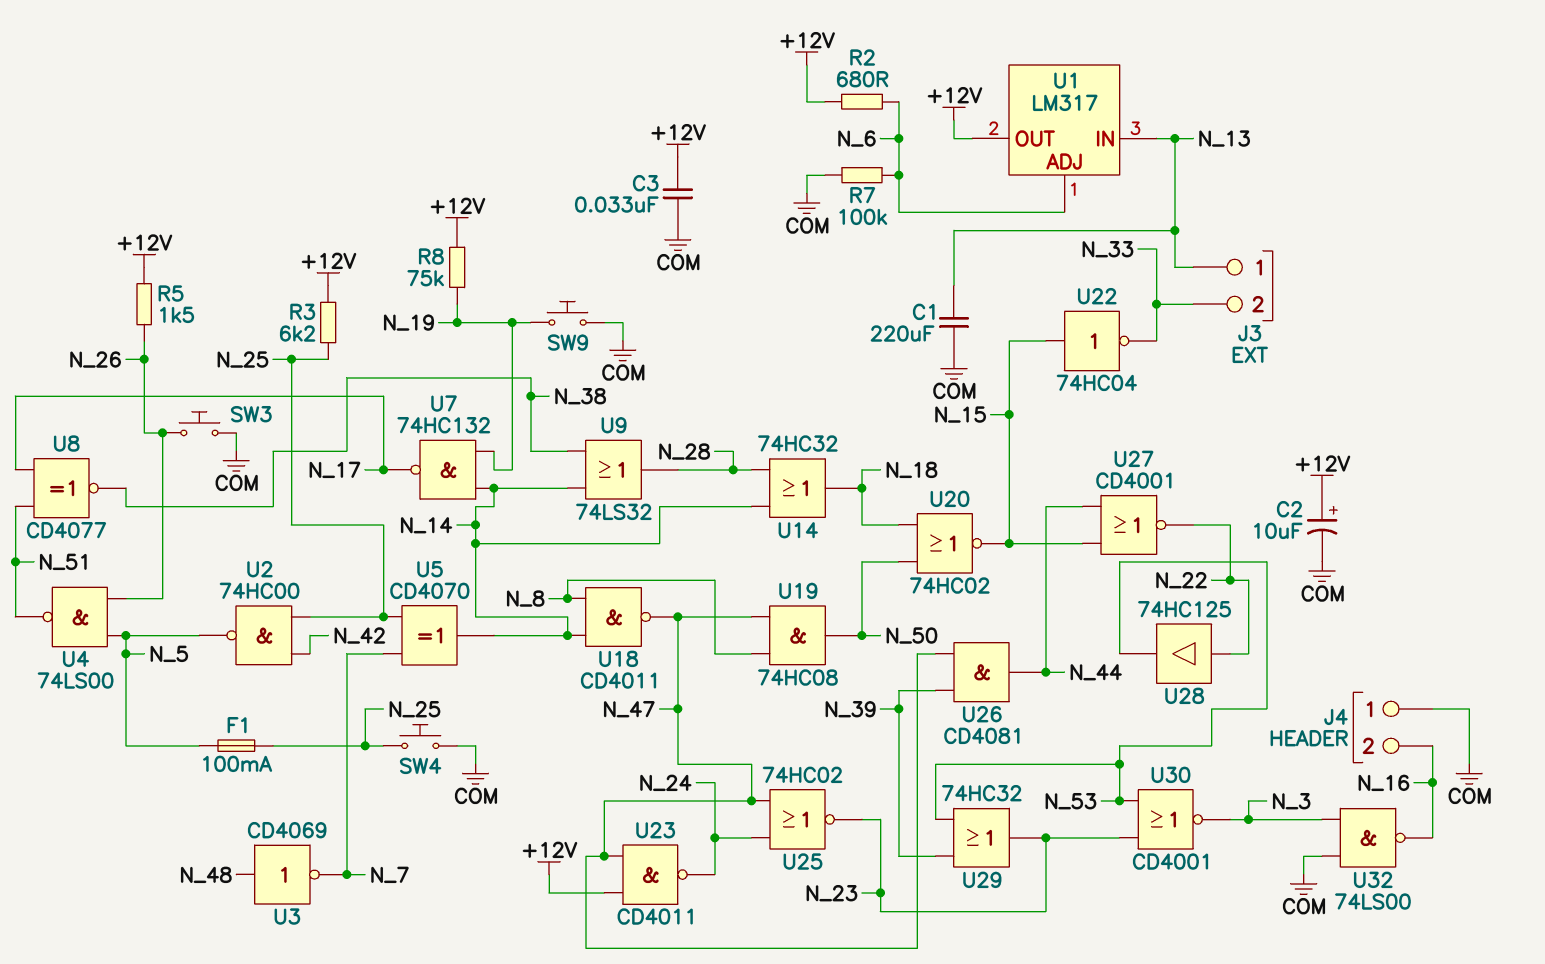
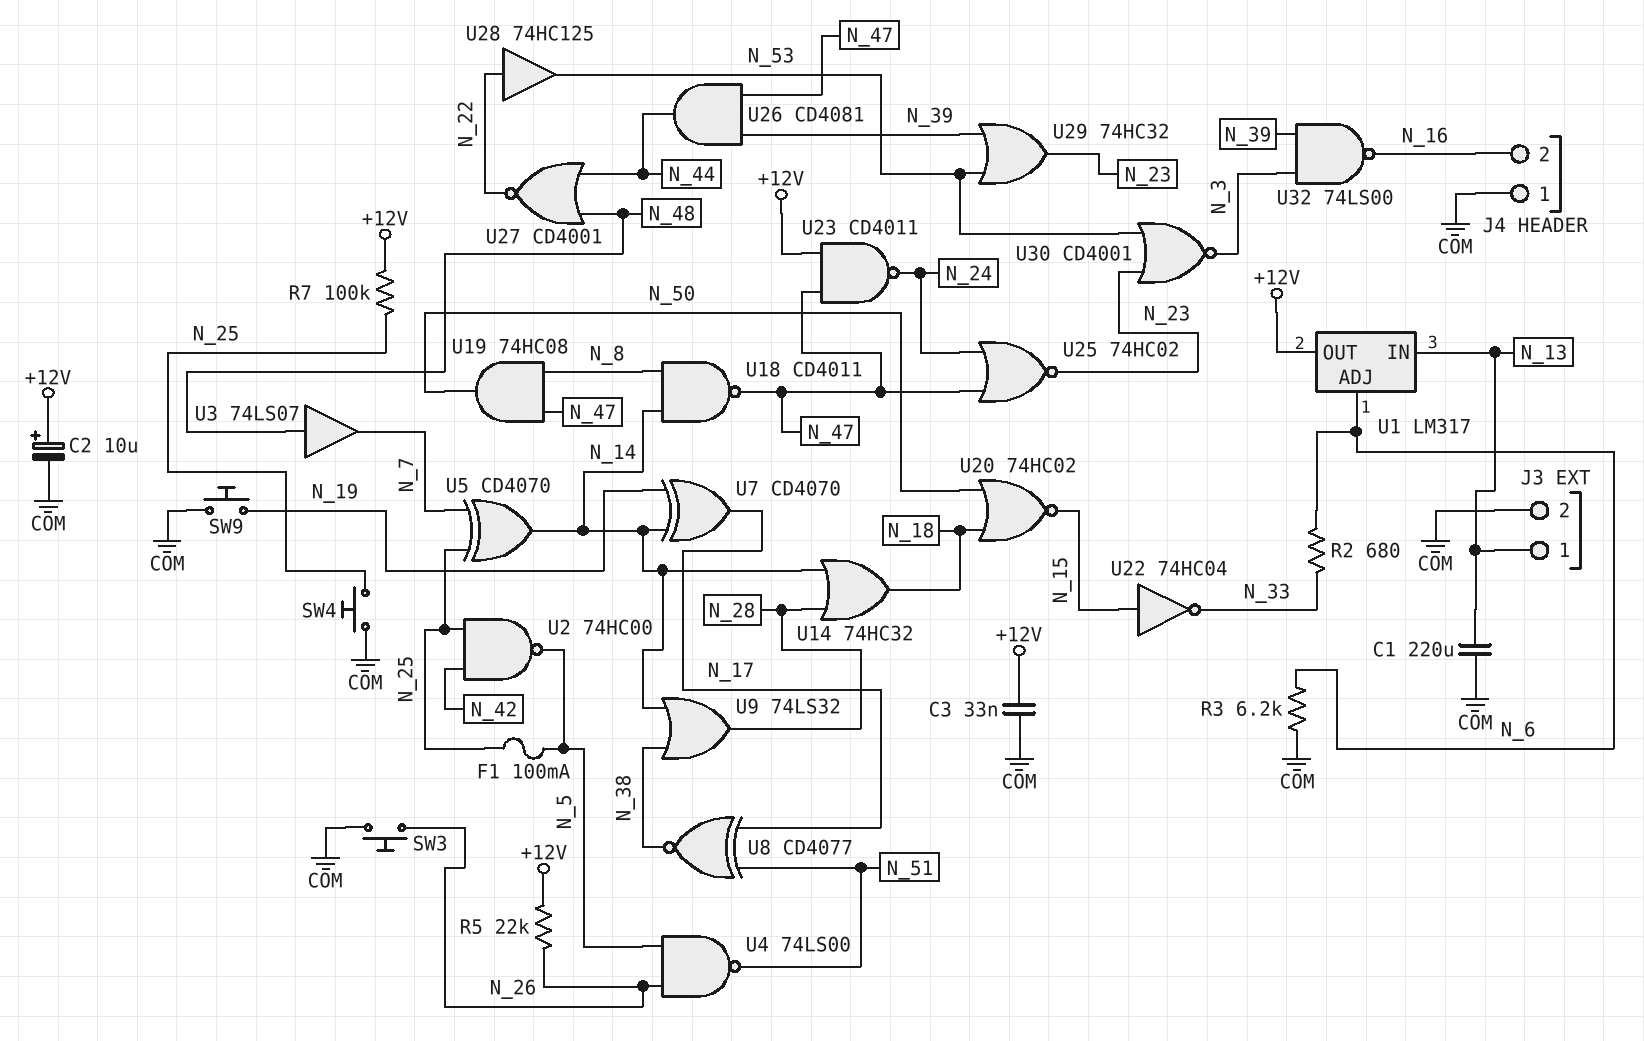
J3 pin 2: N_33 -> COM
R2: 680 (+12V, N_6) -> 680 (N_6, N_33)
R3: 6.2k (+12V, N_25) -> 6.2k (COM, N_6)
R5: 1.5k (+12V, N_26) -> 22k (+12V, N_26)
R7: 100k (COM, N_6) -> 100k (+12V, N_25)
R8: 75k (+12V, N_19) -> none
U3: NOT CD4069 (in N_48, out N_7) -> buffer 74LS07 (in N_48, out N_7)
U7: NAND 74HC132 (in N_14, in N_19, out N_17) -> XOR CD4070 (in N_14, in N_19, out N_17)
U27: NOR CD4001 (in N_15, in N_44, out N_22) -> NOR CD4001 (in N_44, in N_48, out N_22)
U32: NAND 74LS00 (in COM, in N_3, out N_16) -> NAND 74LS00 (in N_3, in N_39, out N_16)

